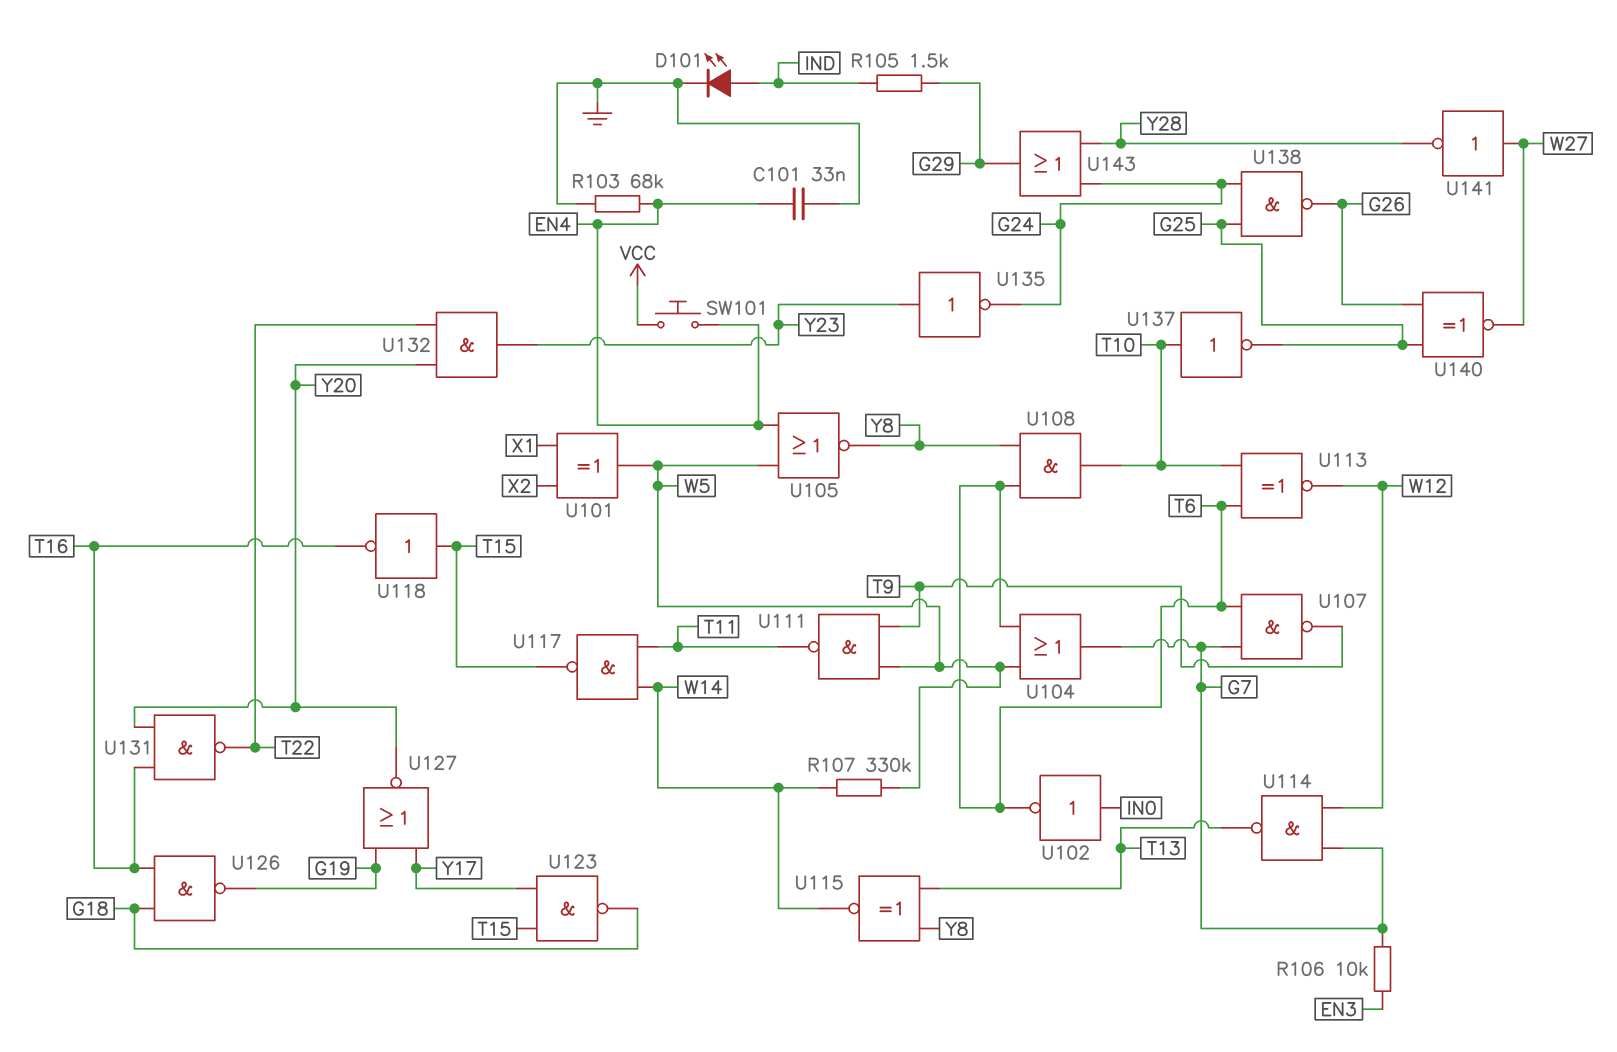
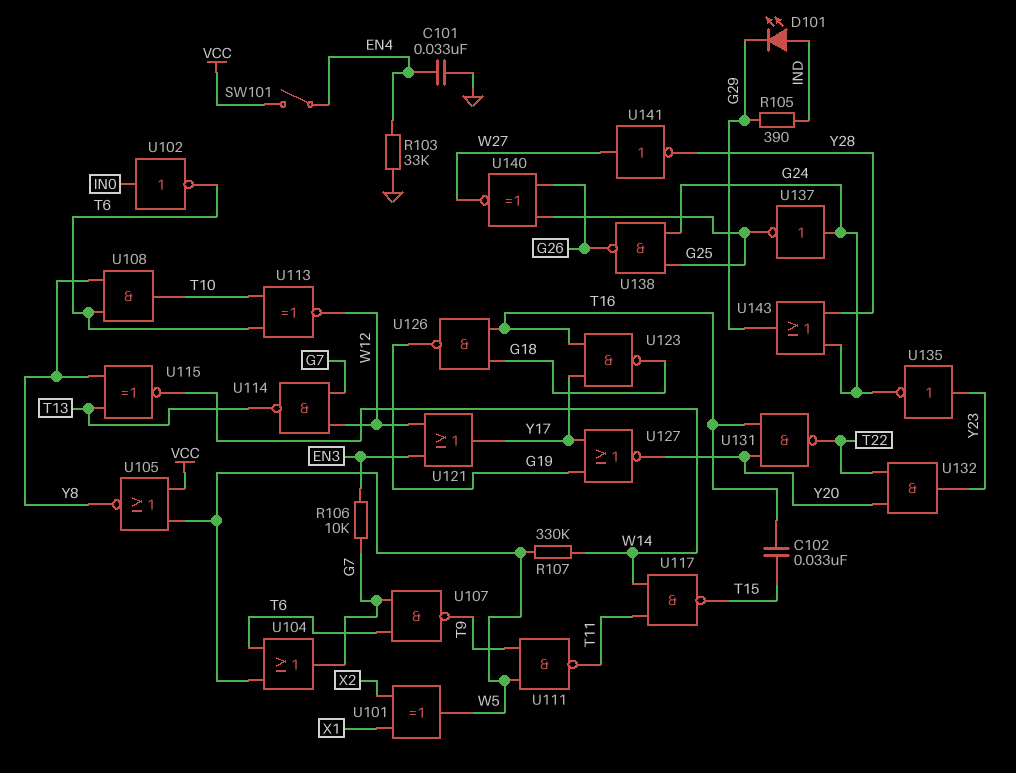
C102: none -> 33nF (T15, T16)
D101: LED (A IND, K GND) -> LED (A IND, K G29)
R103: 68k (EN4, GND) -> 33k (EN4, GND)
R105: 1.5k (G29, IND) -> 390 (G29, IND)
SW101: button (EN4, VCC) -> switch (EN4, VCC)
U105: NOR (in EN4, in W5, out Y8) -> NOR (in VCC, in W5, out Y8)
U118: NOT (in T15, out T16) -> none
U121: none -> OR (in EN3, in W12, out Y17)
U123: NAND (in T15, in Y17, out G18) -> NAND (in T16, in Y17, out G18)
U137: NOT (in T10, out G25) -> NOT (in G24, out G25)

